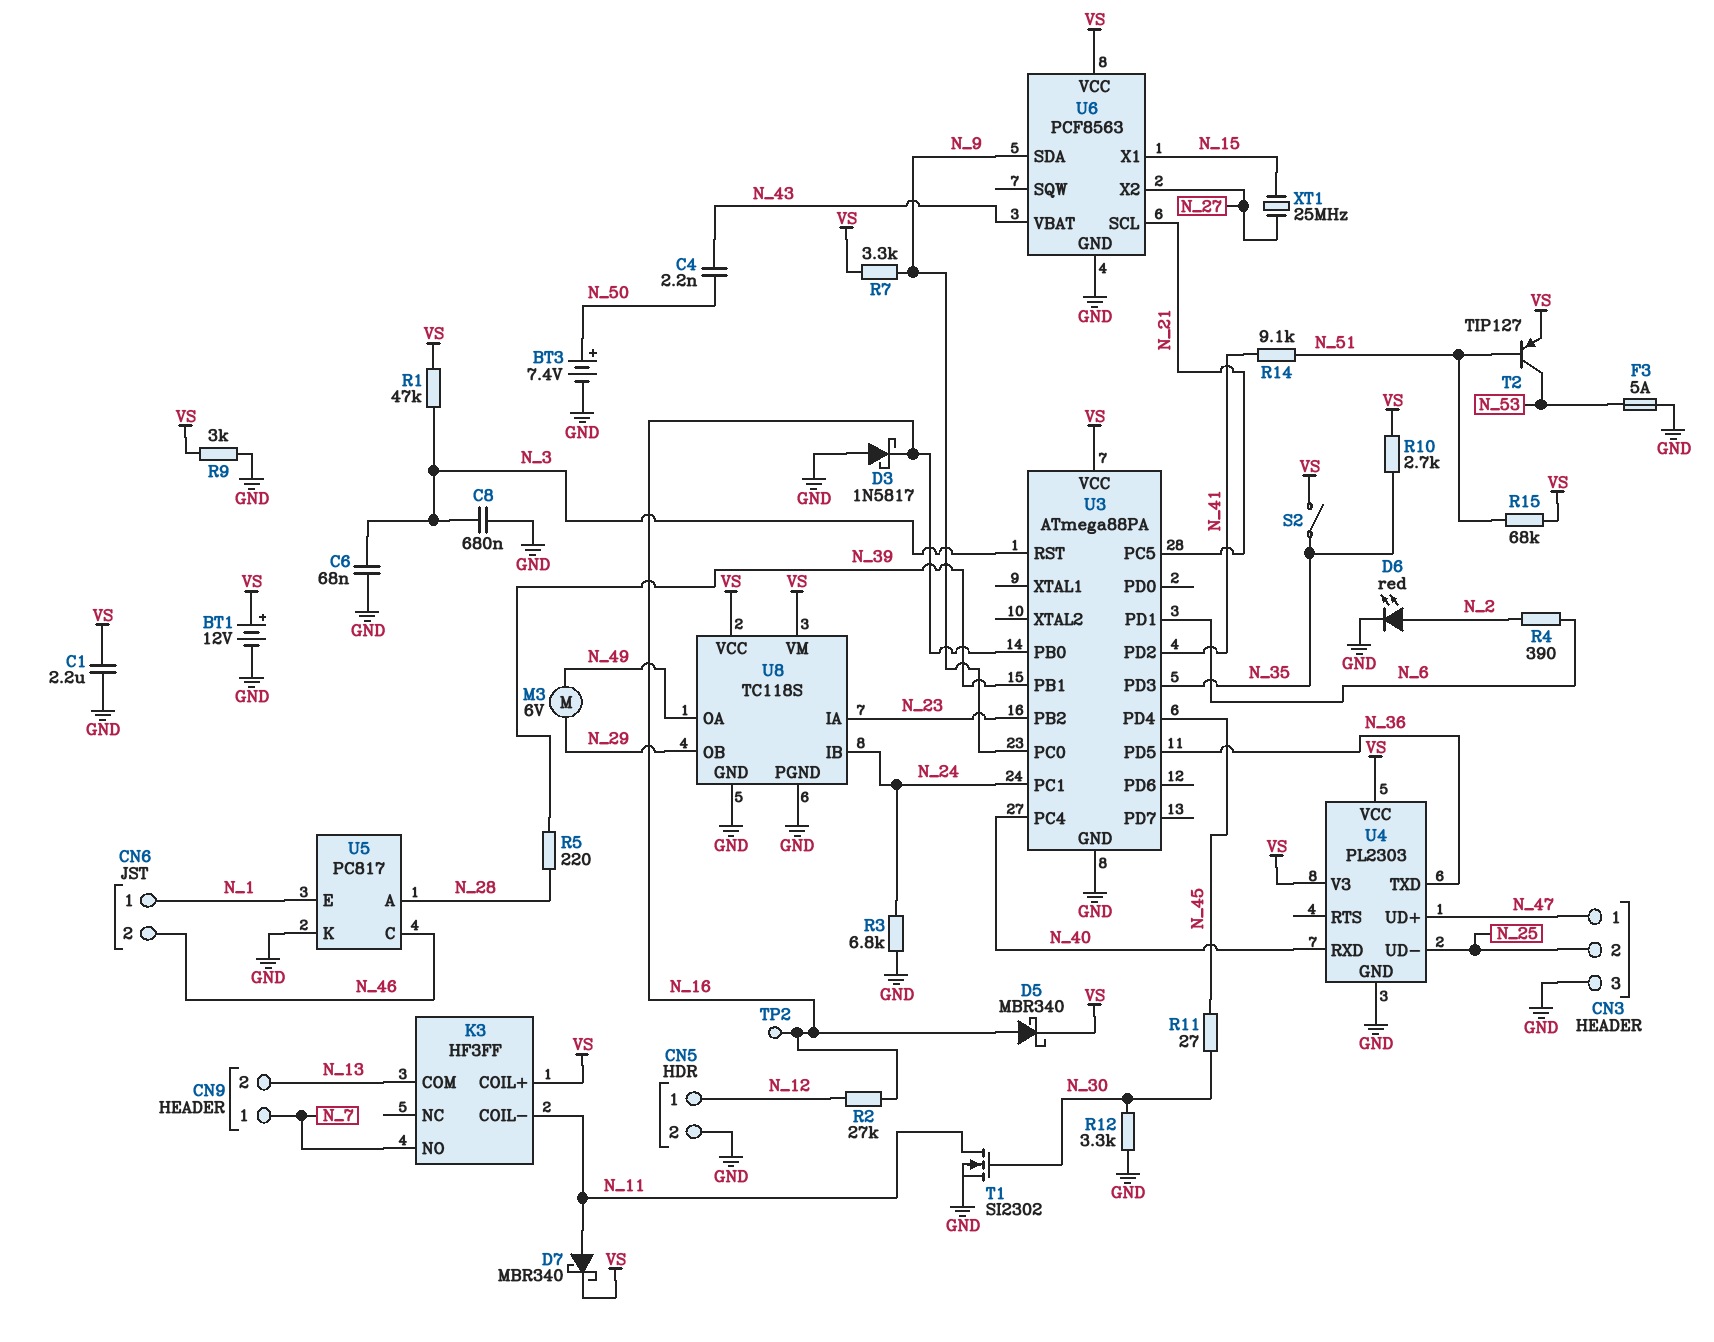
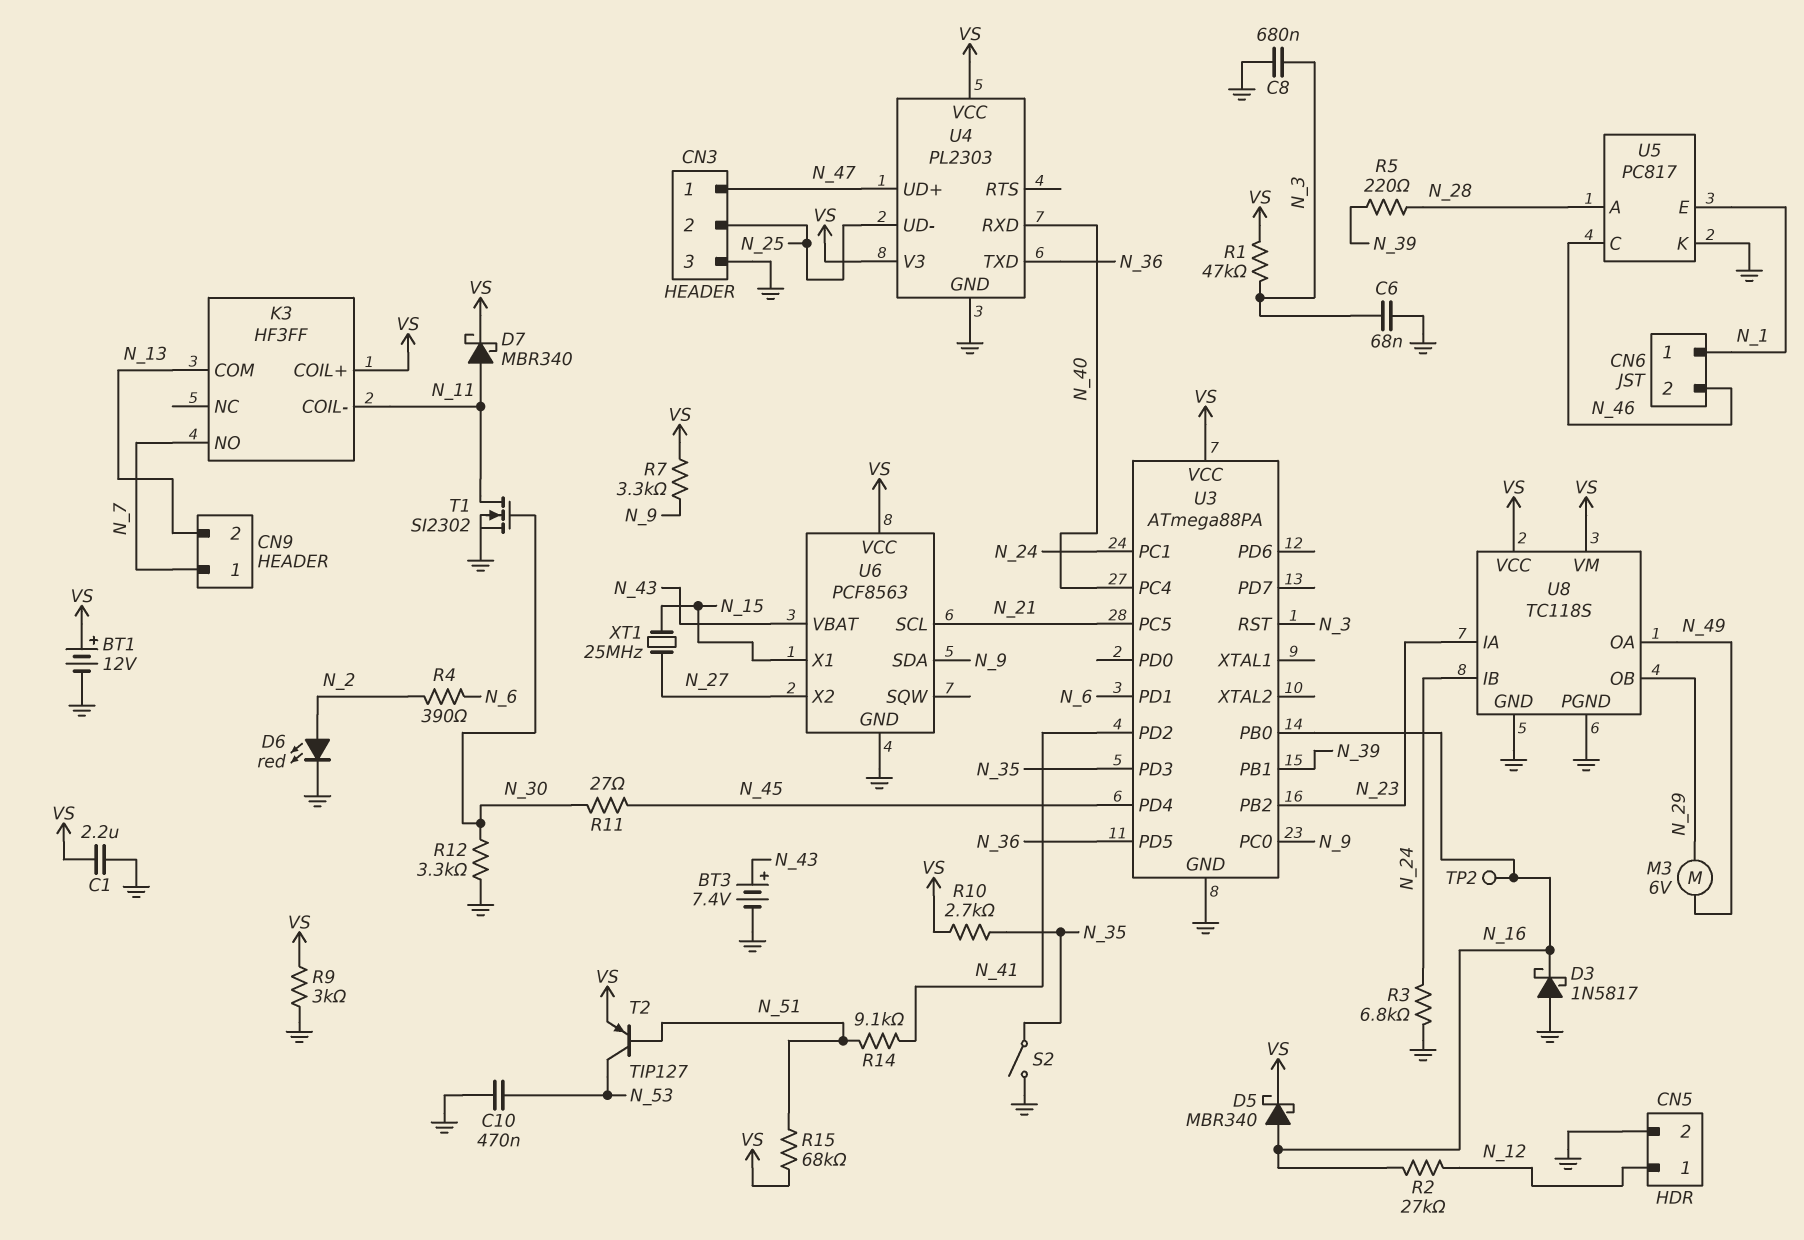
BT3: 7.4V (plus N_50, minus GND) -> 7.4V (plus N_43, minus GND)
C4: 2.2nF (N_43, N_50) -> none
C10: none -> 470nF (GND, N_53)
F3: 5A (GND, N_53) -> none
S2: switch (N_35, VS) -> switch (GND, N_35)

